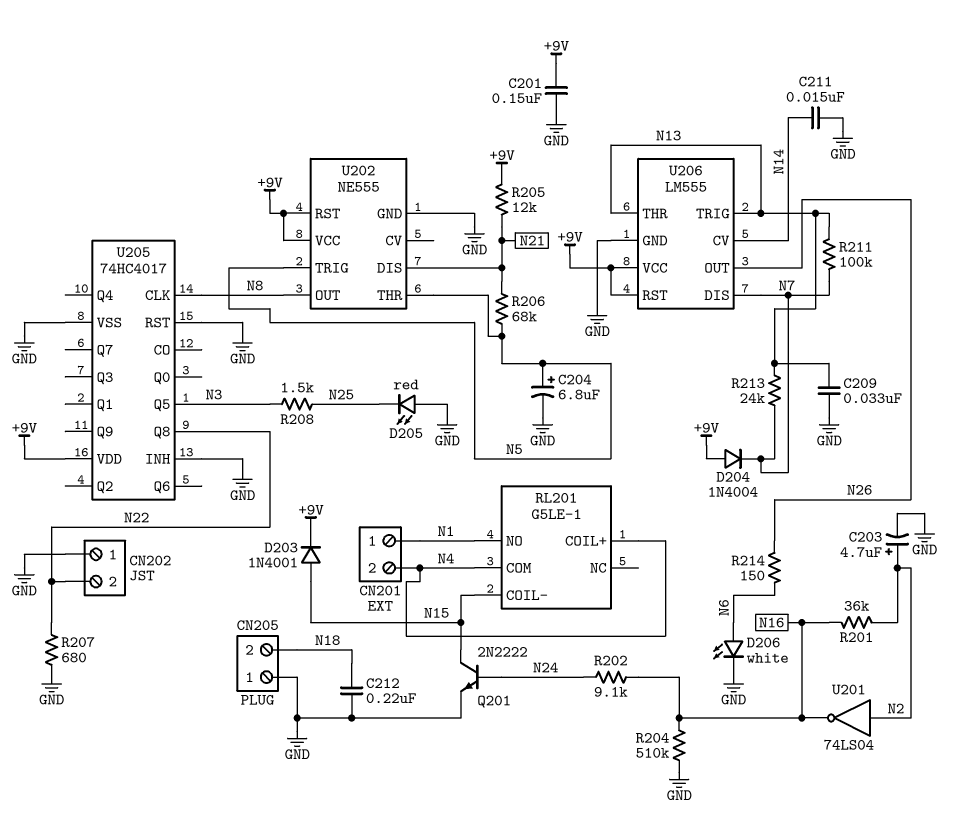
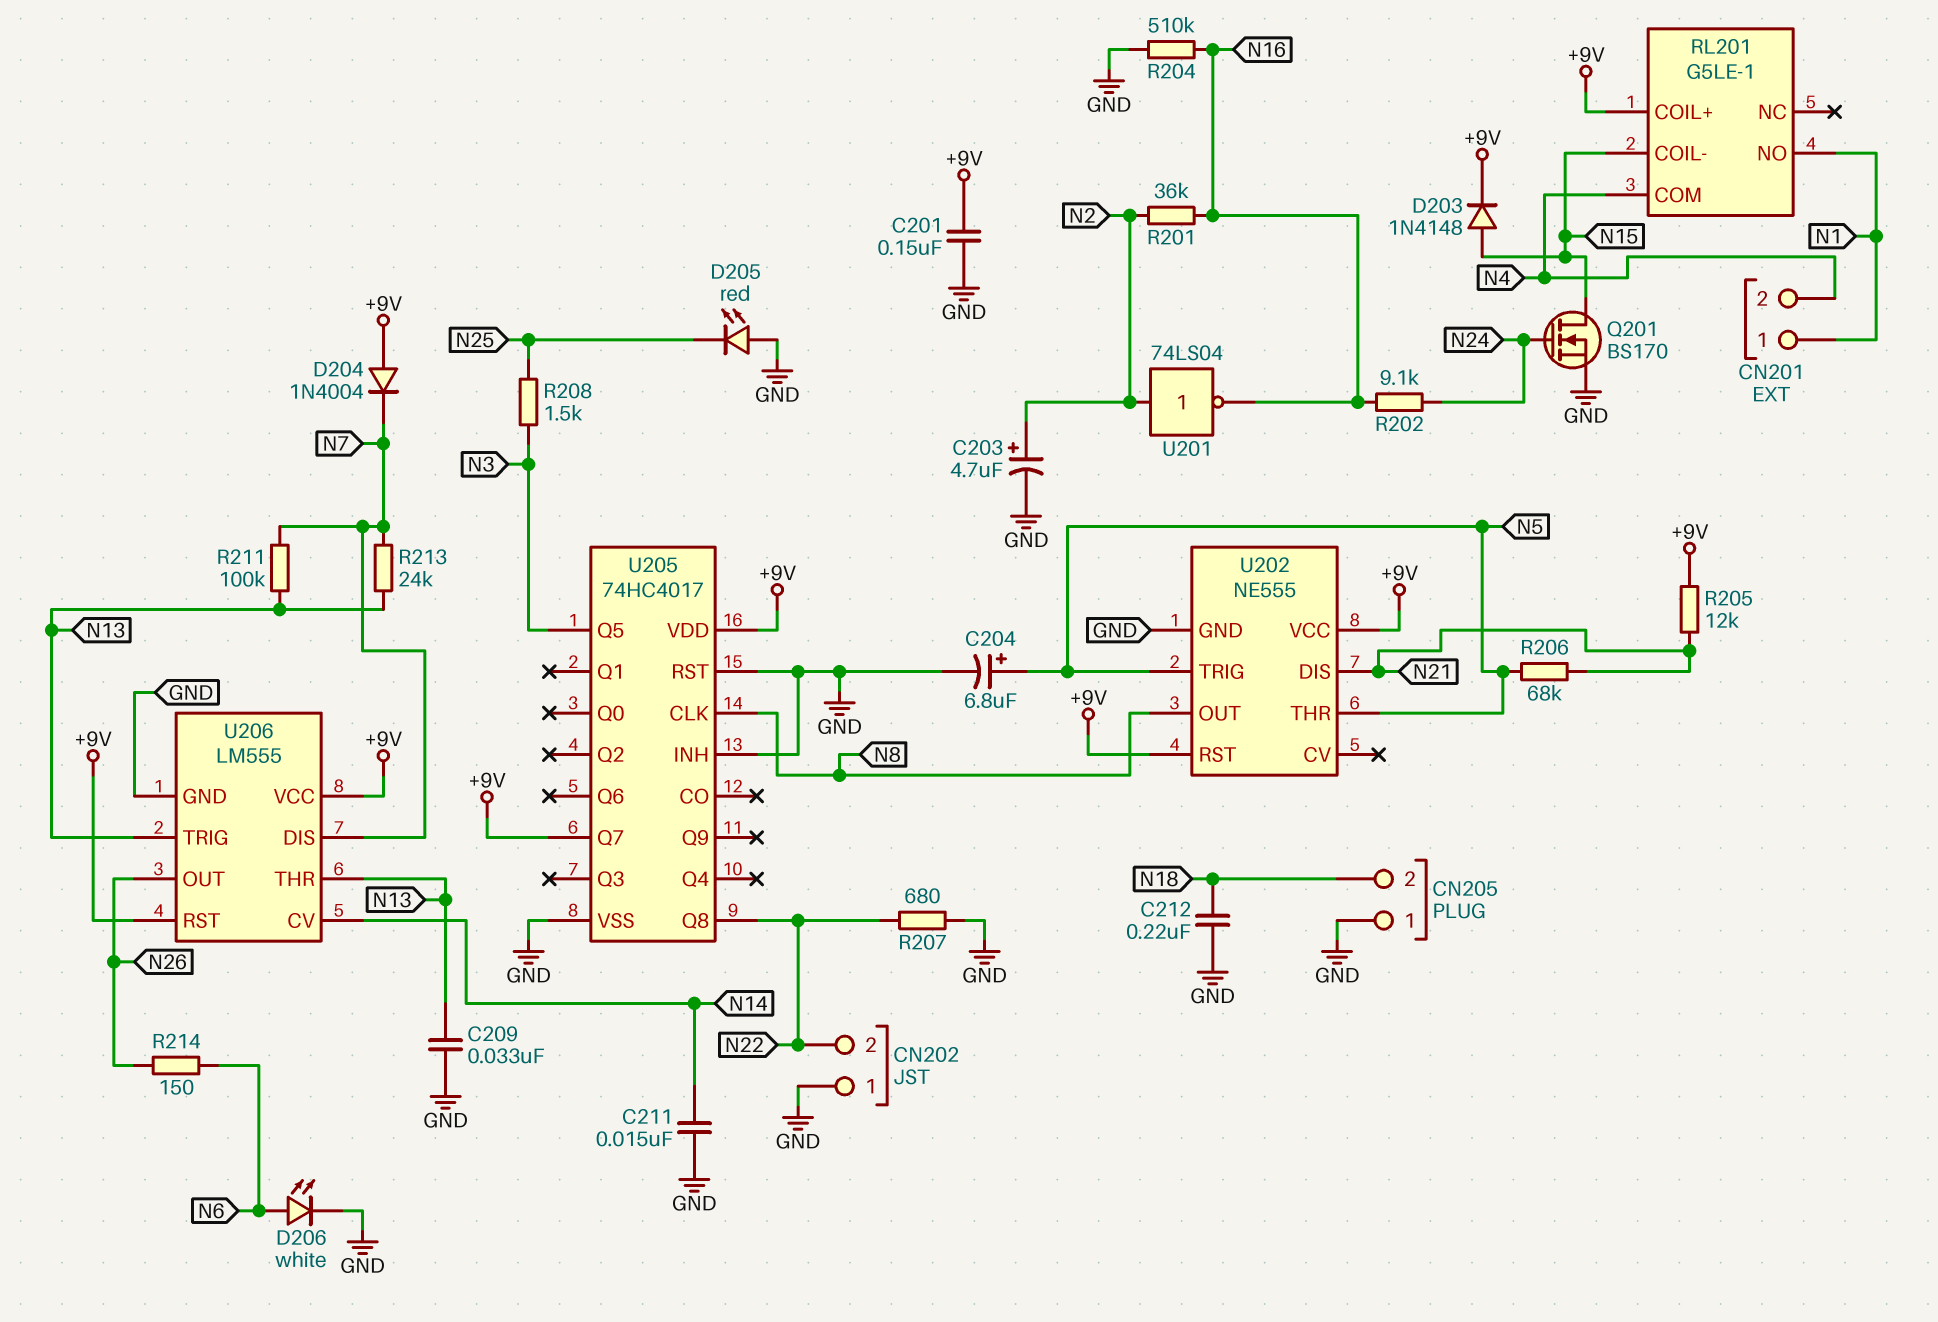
D203: diode 1N4001 (A N15, K +9V) -> diode 1N4148 (A N15, K +9V)
Q201: NPN 2N2222 (B N24, C N15, E GND) -> NMOS BS170 (G N24, D N15, S GND)
RL201 pin COIL+: N4 -> +9V
U205 pin Q7: none -> +9V

